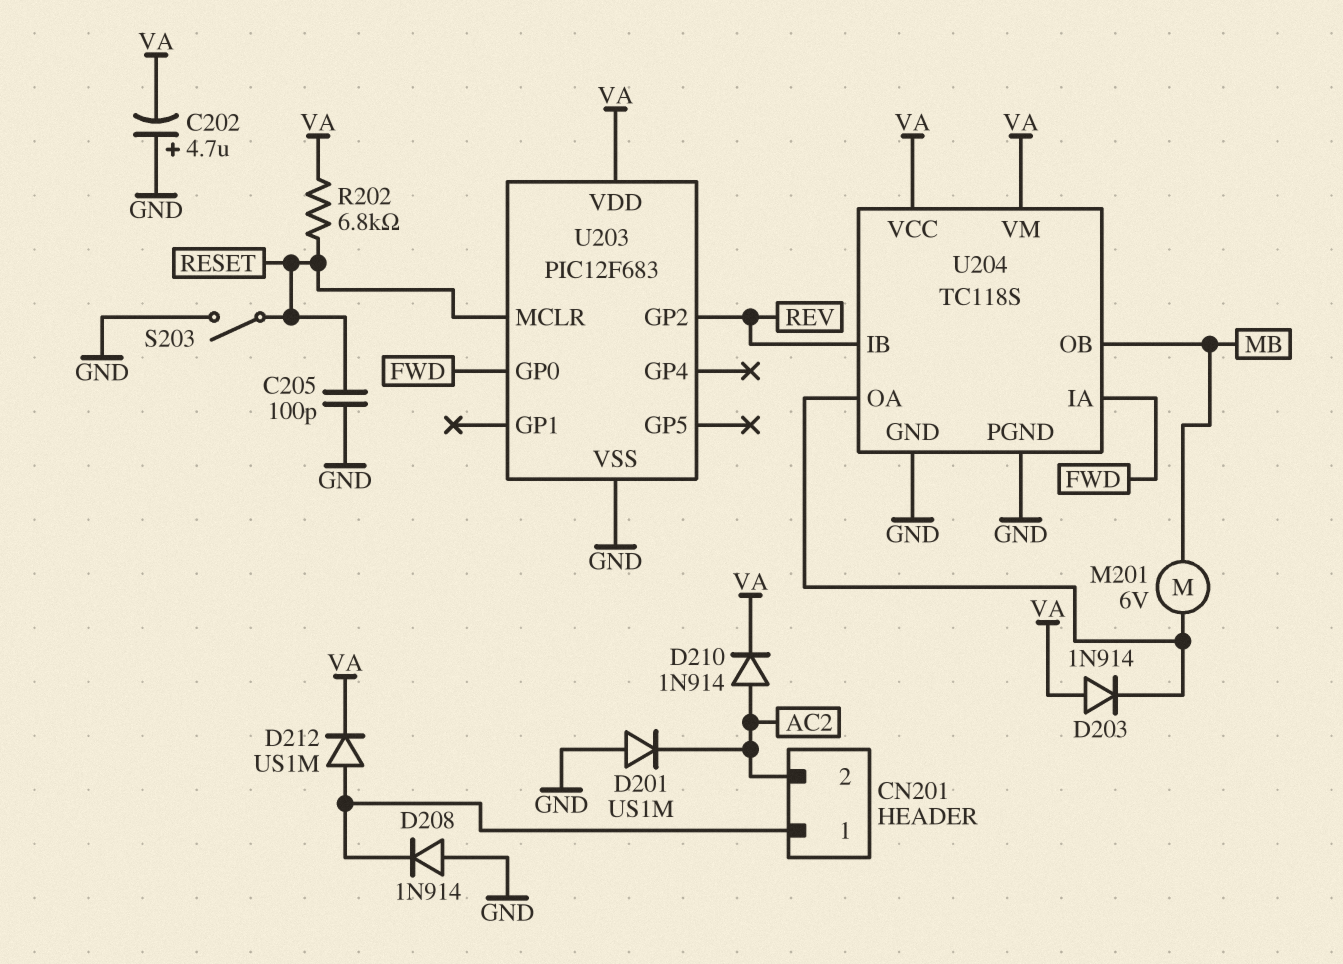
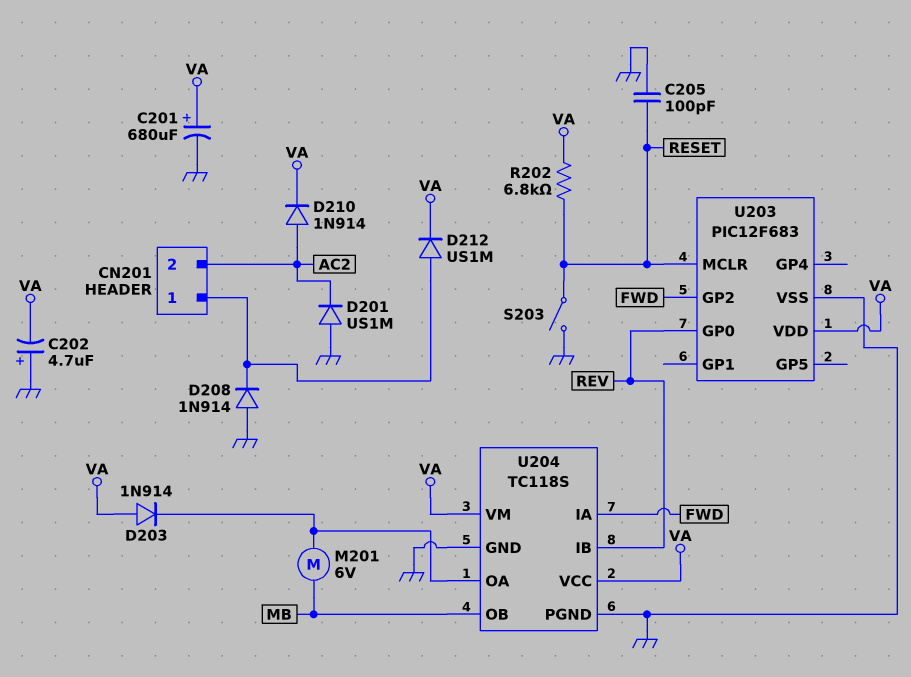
C201: none -> 680uF (plus VA, minus GND)
U203 pin GP0: FWD -> REV
U203 pin GP2: REV -> FWD

